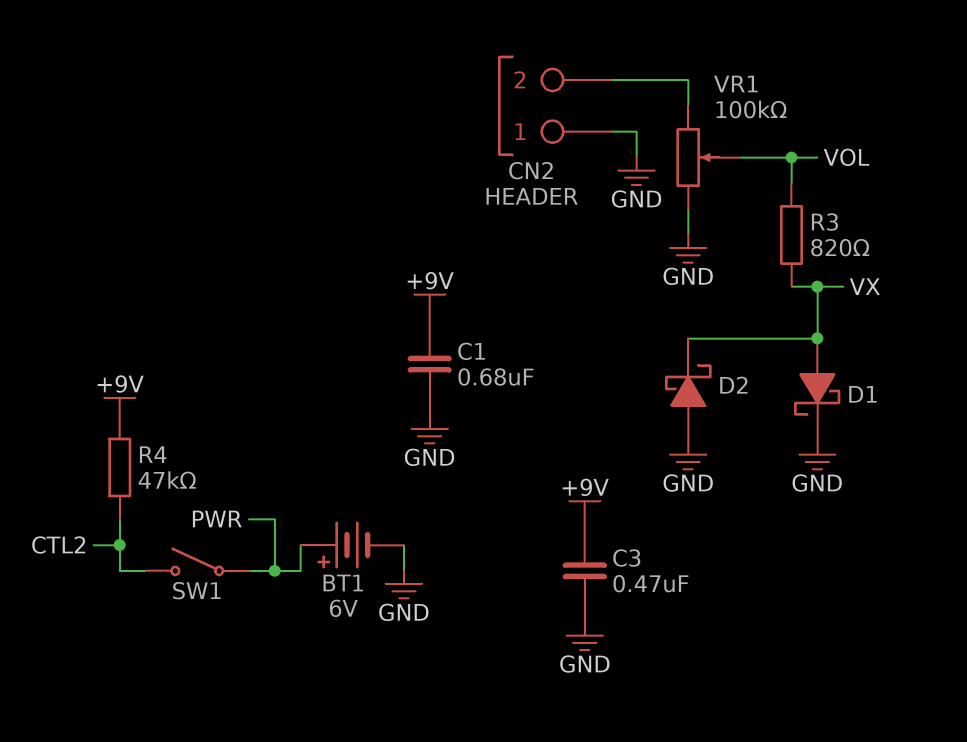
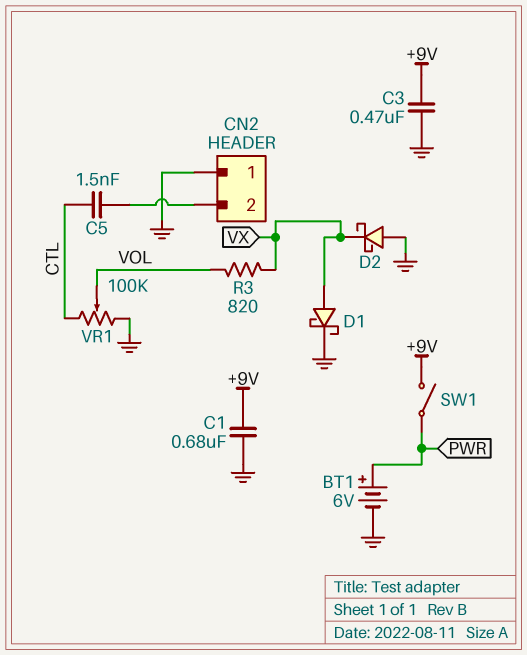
C5: none -> 1.5nF (CN2/2, CTL)
R4: 47k (+9V, CTL2) -> none
SW1: switch (CTL2, PWR) -> switch (+9V, PWR)
VR1: 100k (CN2/2, GND, wiper VOL) -> 100k (CTL, GND, wiper VOL)

